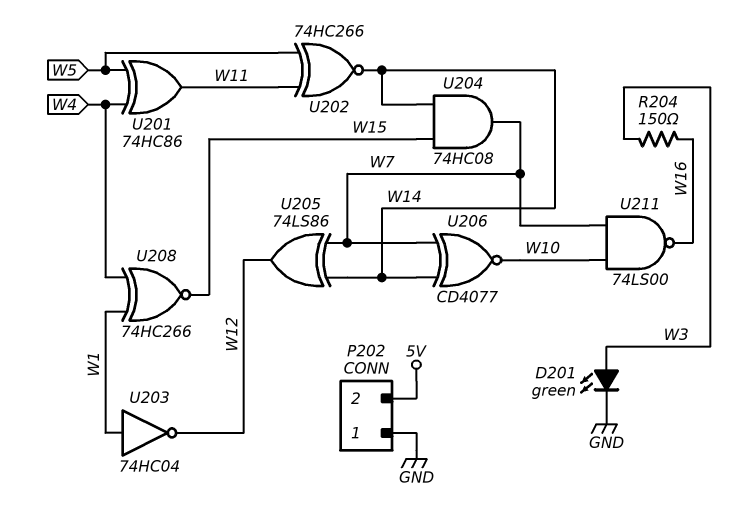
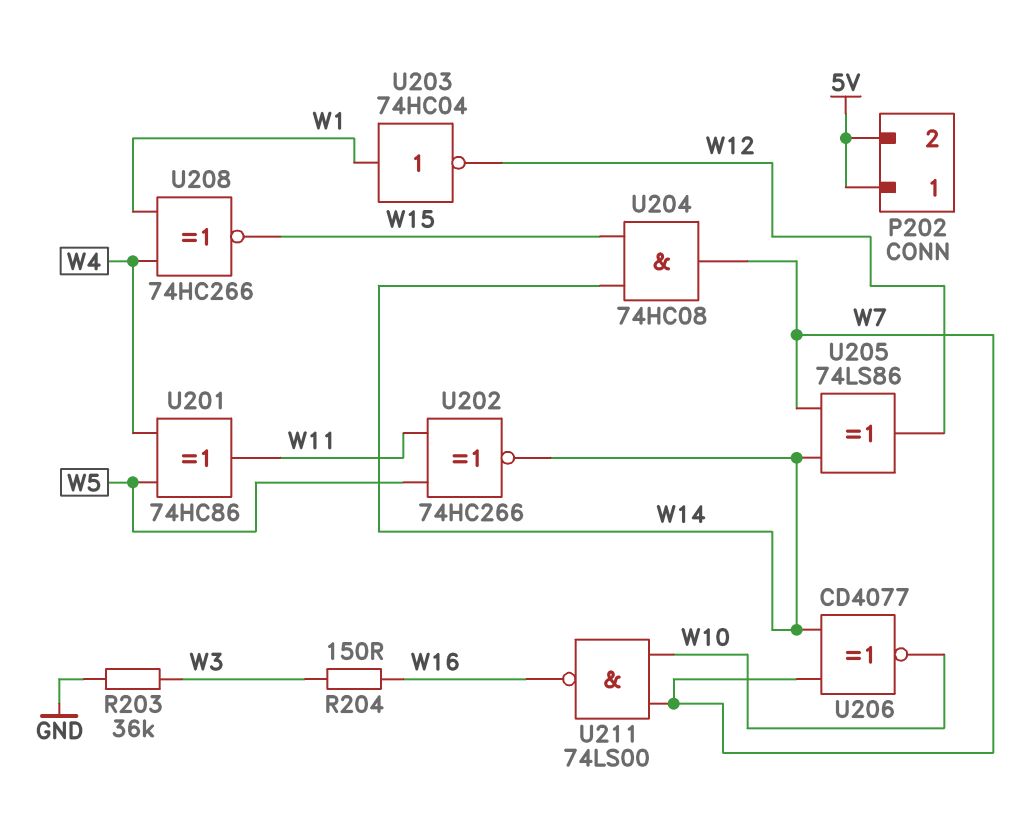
D201: LED green (A W3, K GND) -> none
P202 pin 1: GND -> 5V
R203: none -> 36k (GND, W3)

